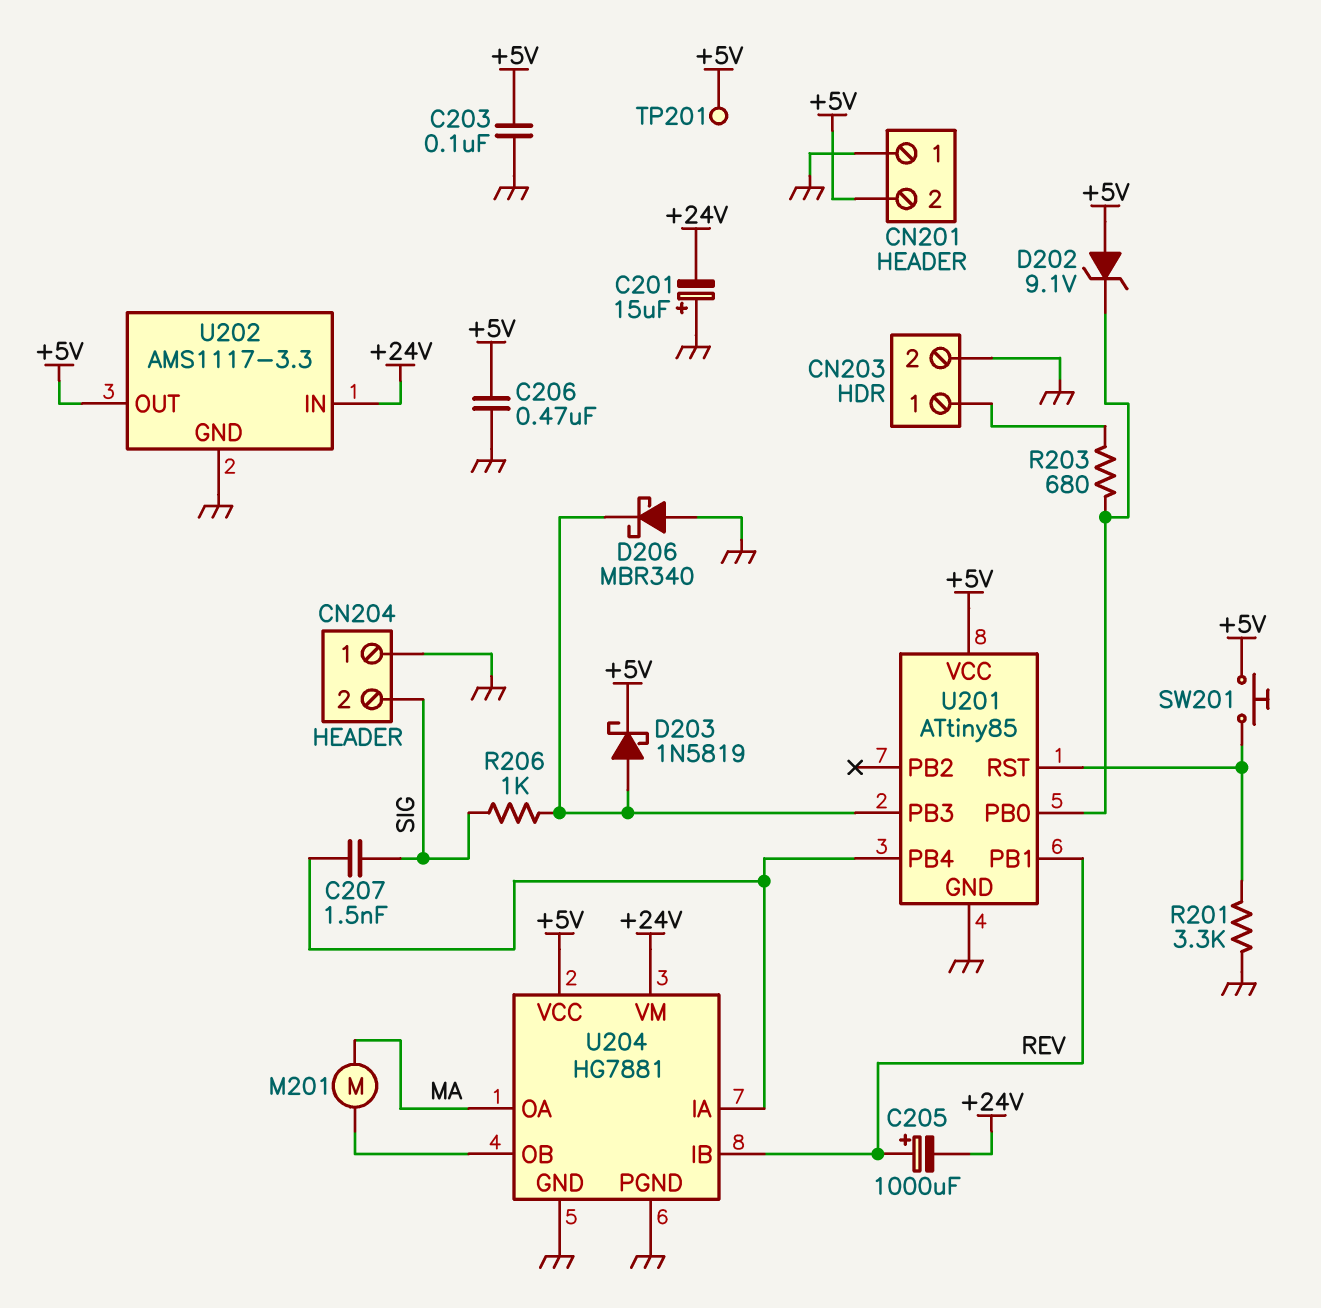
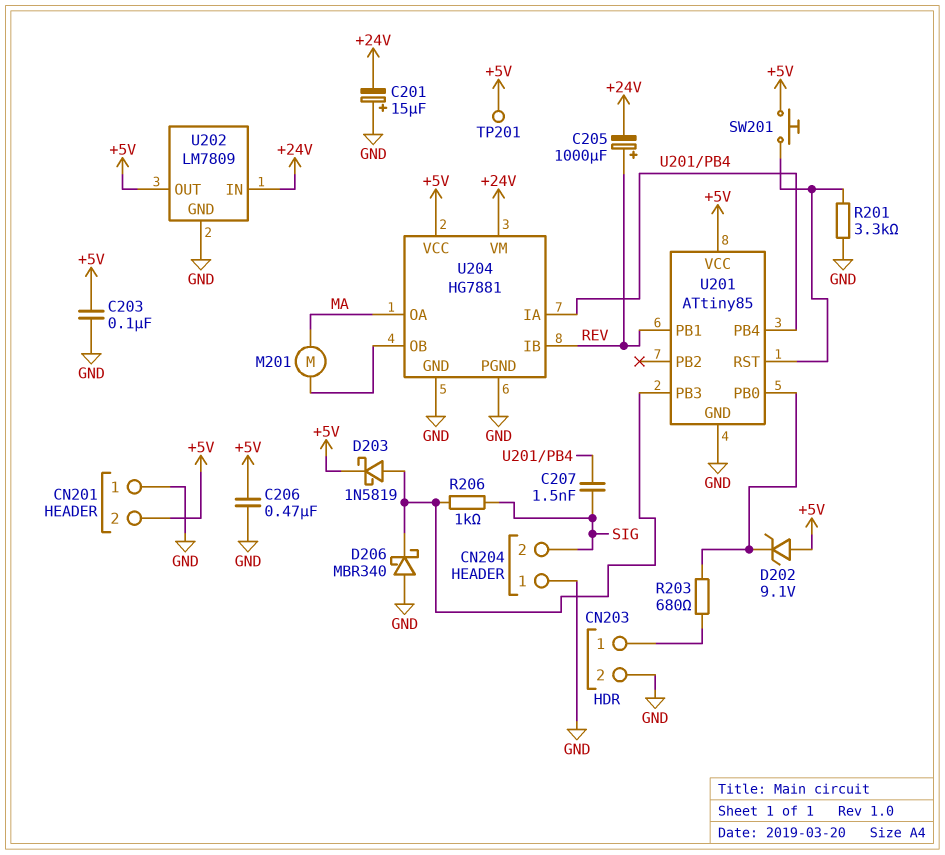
U202: AMS1117-3.3 -> LM7809

